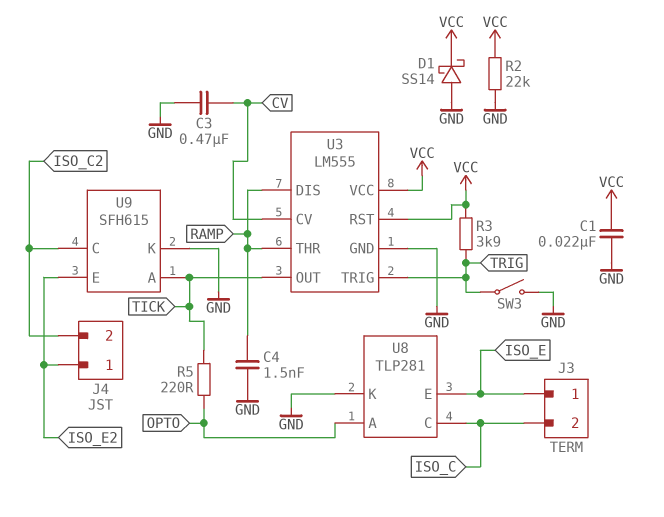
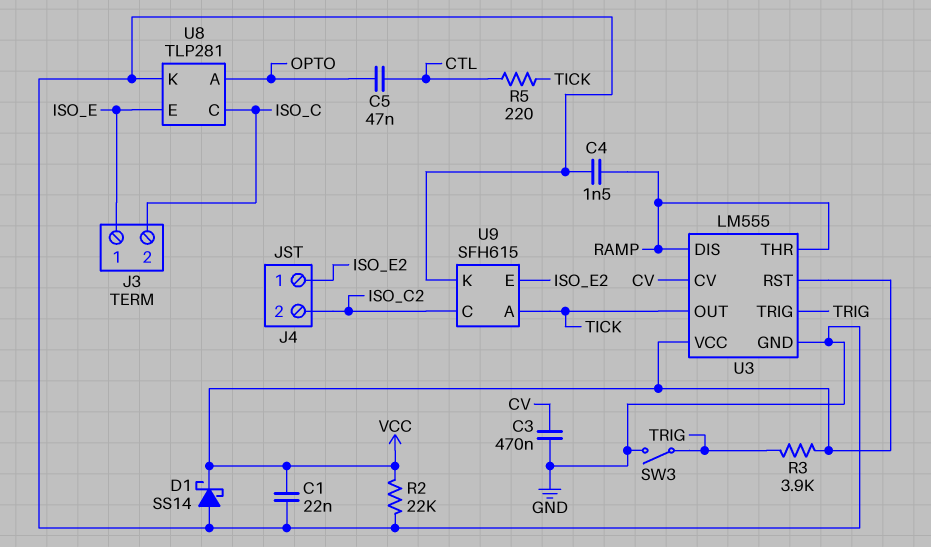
C5: none -> 47nF (CTL, OPTO)
R5: 220 (OPTO, TICK) -> 220 (CTL, TICK)

